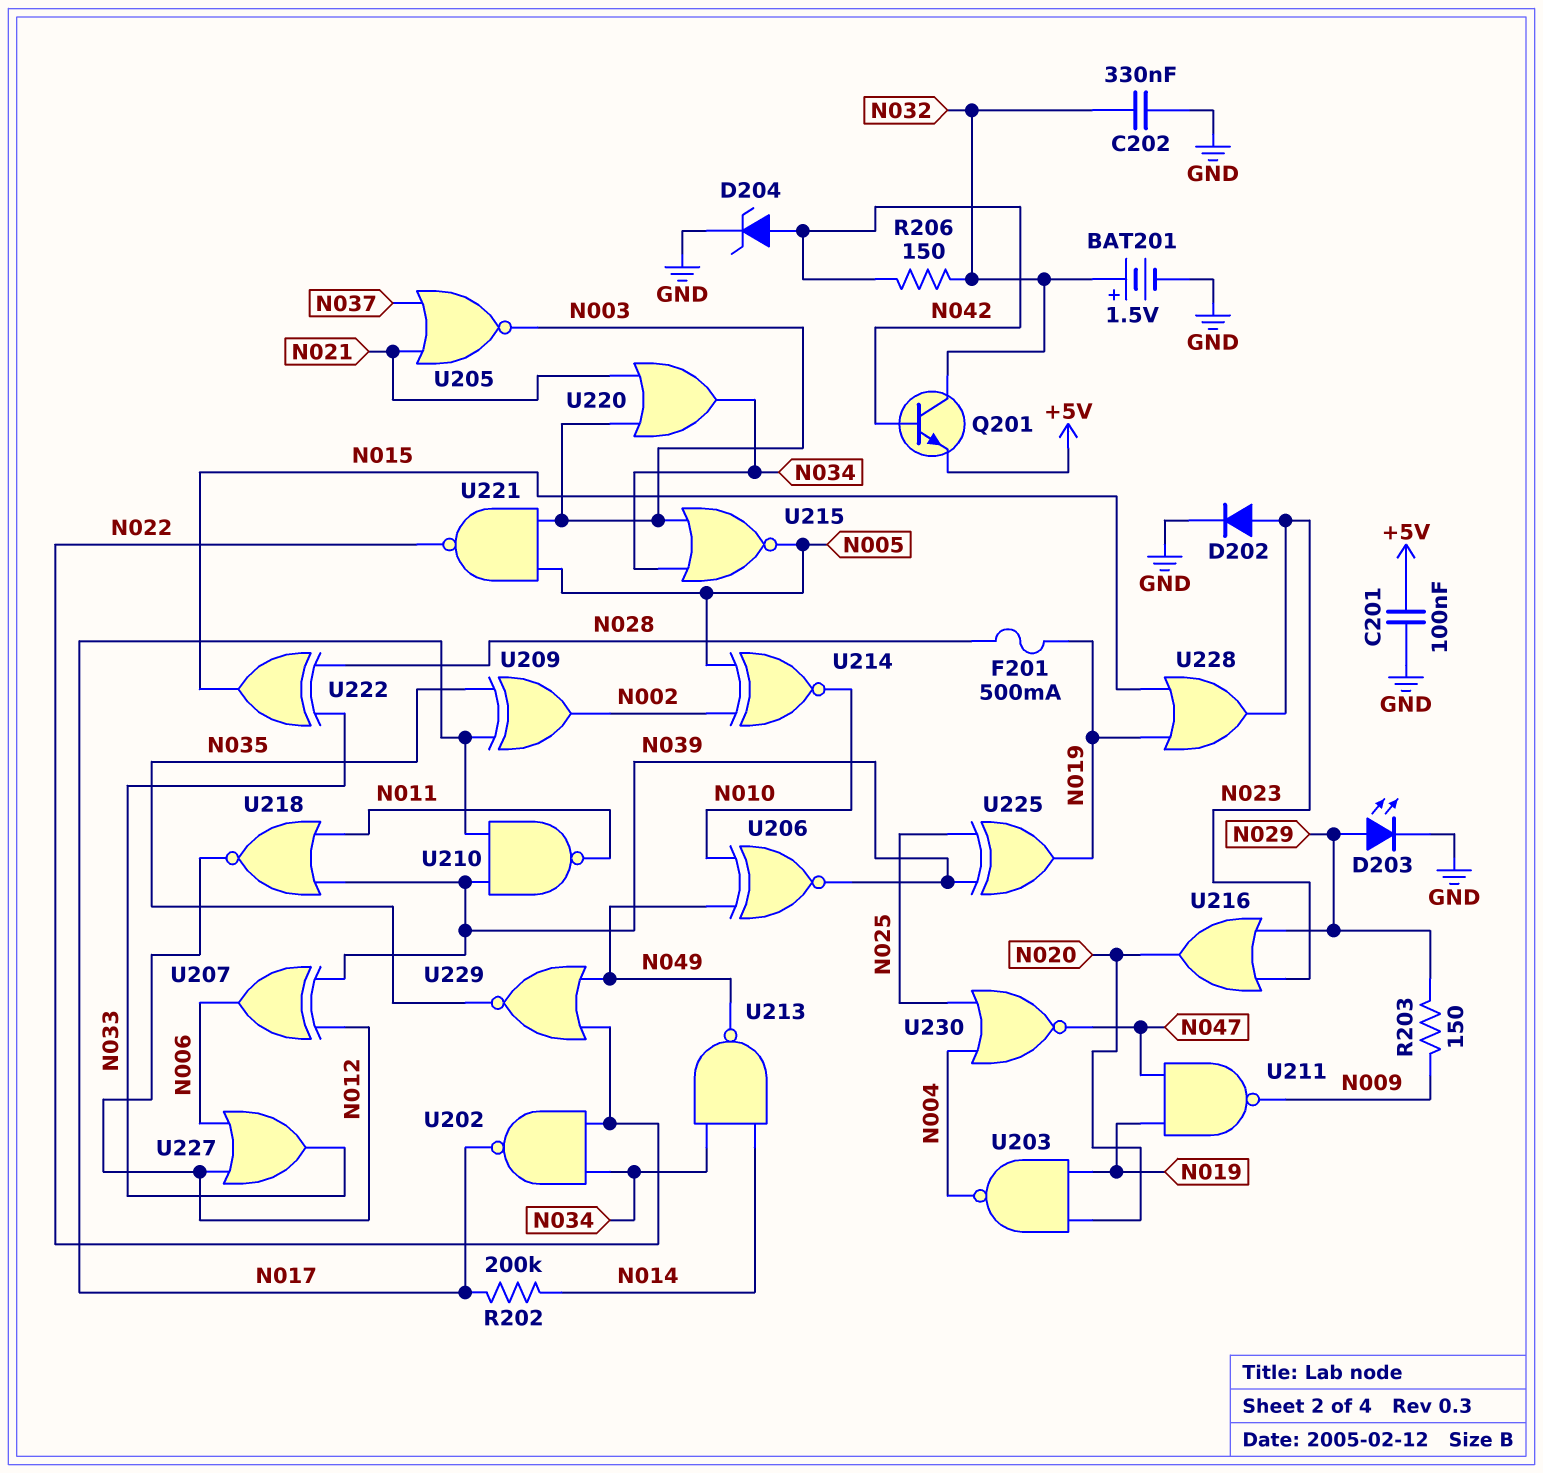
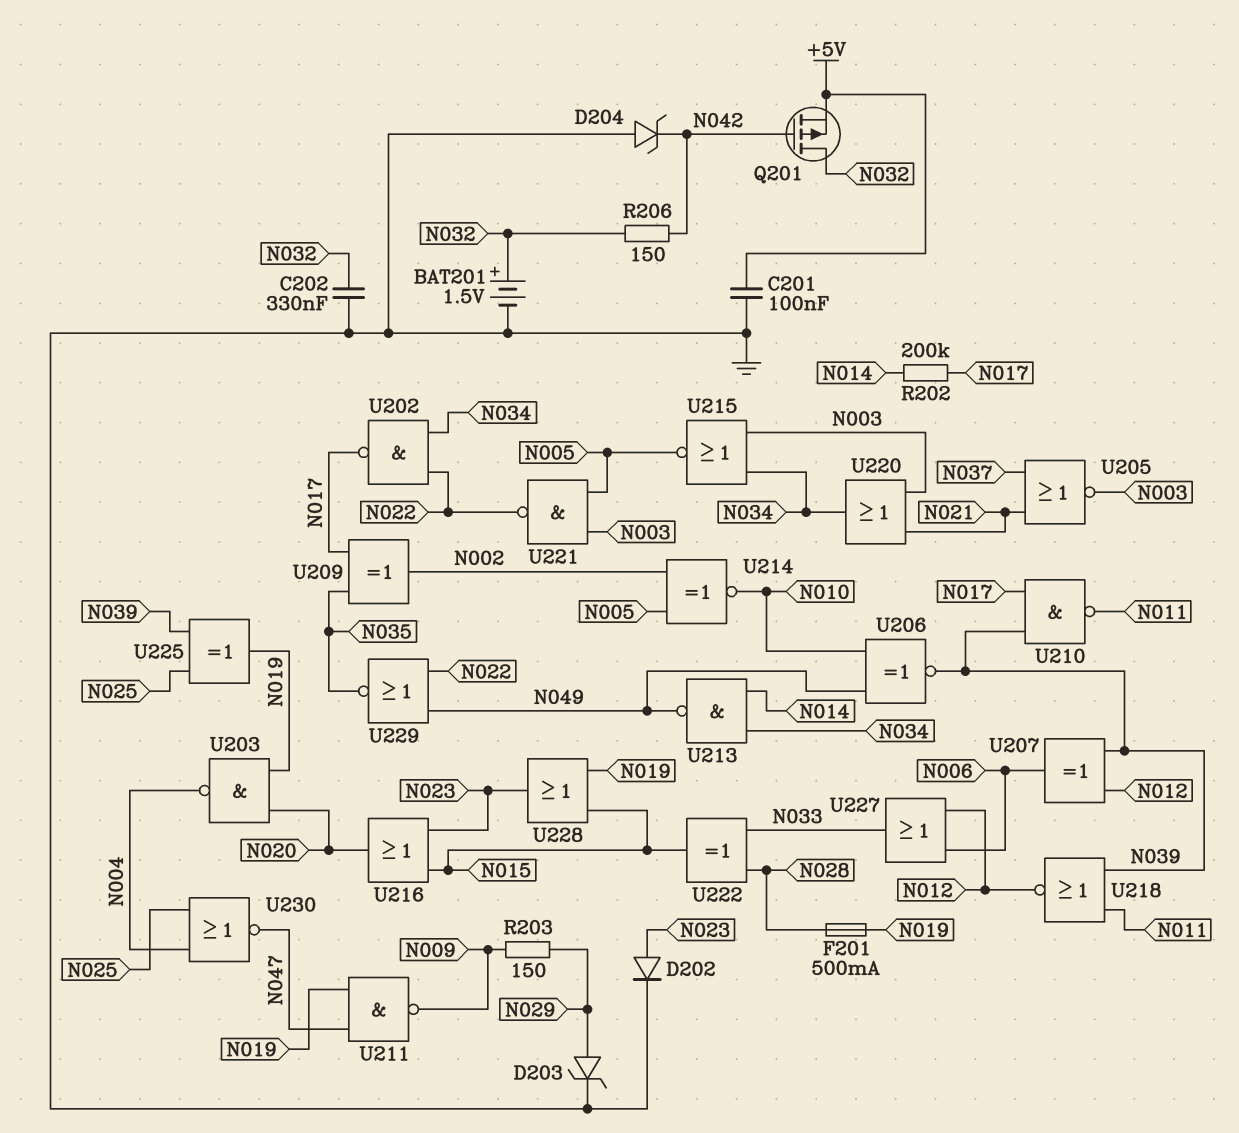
D203: LED (A N029, K GND) -> zener (A N029, K GND)
D204: zener (A N042, K GND) -> zener (A GND, K N042)
Q201: NPN (B N042, C N032, E +5V) -> PMOS (G N042, D N032, S +5V)
U216: OR (in N023, in N029, out N020) -> OR (in N015, in N023, out N020)

